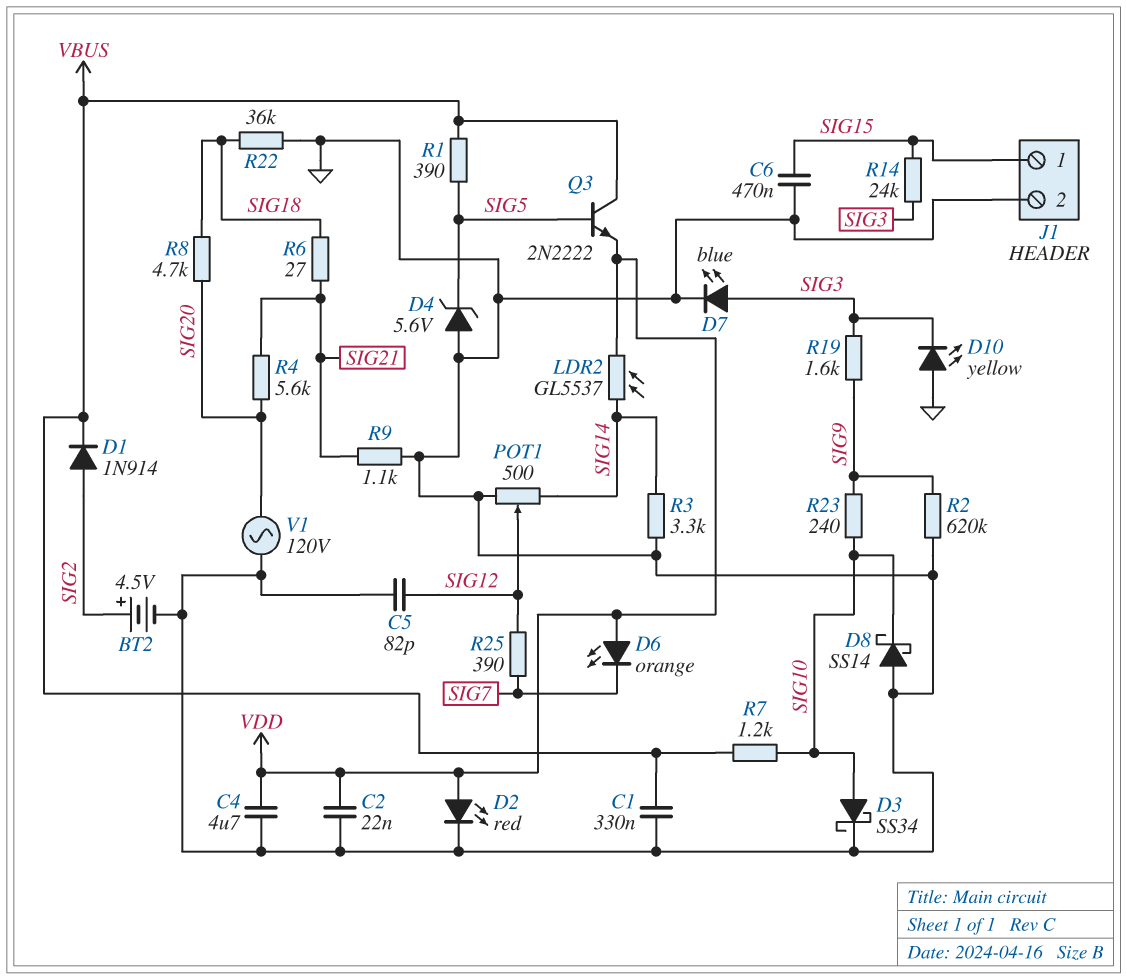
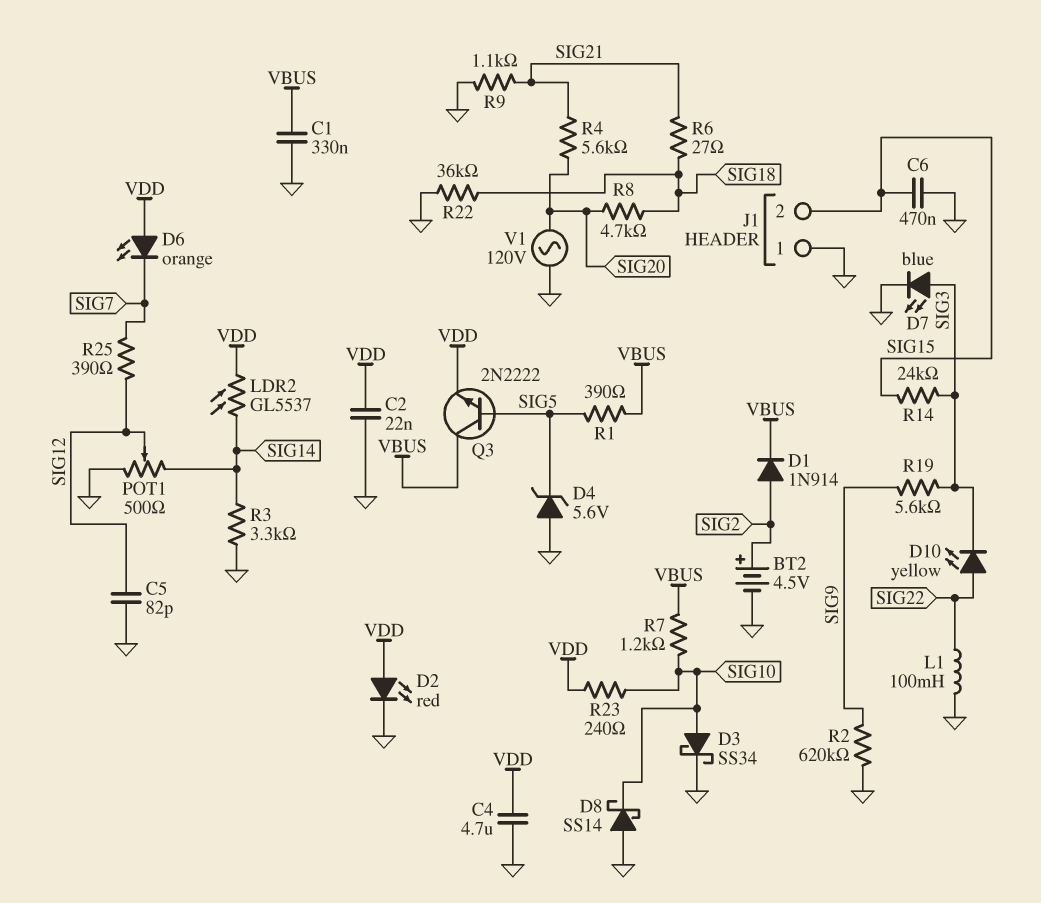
D10: LED yellow (A GND, K SIG3) -> LED yellow (A SIG22, K SIG3)
J1 pin 1: SIG15 -> GND
J1 pin 2: GND -> SIG15
L1: none -> 100mH (GND, SIG22)
R19: 1.6k (SIG3, SIG9) -> 5.6k (SIG3, SIG9)
R23: 240 (SIG9, SIG10) -> 240 (SIG10, VDD)

